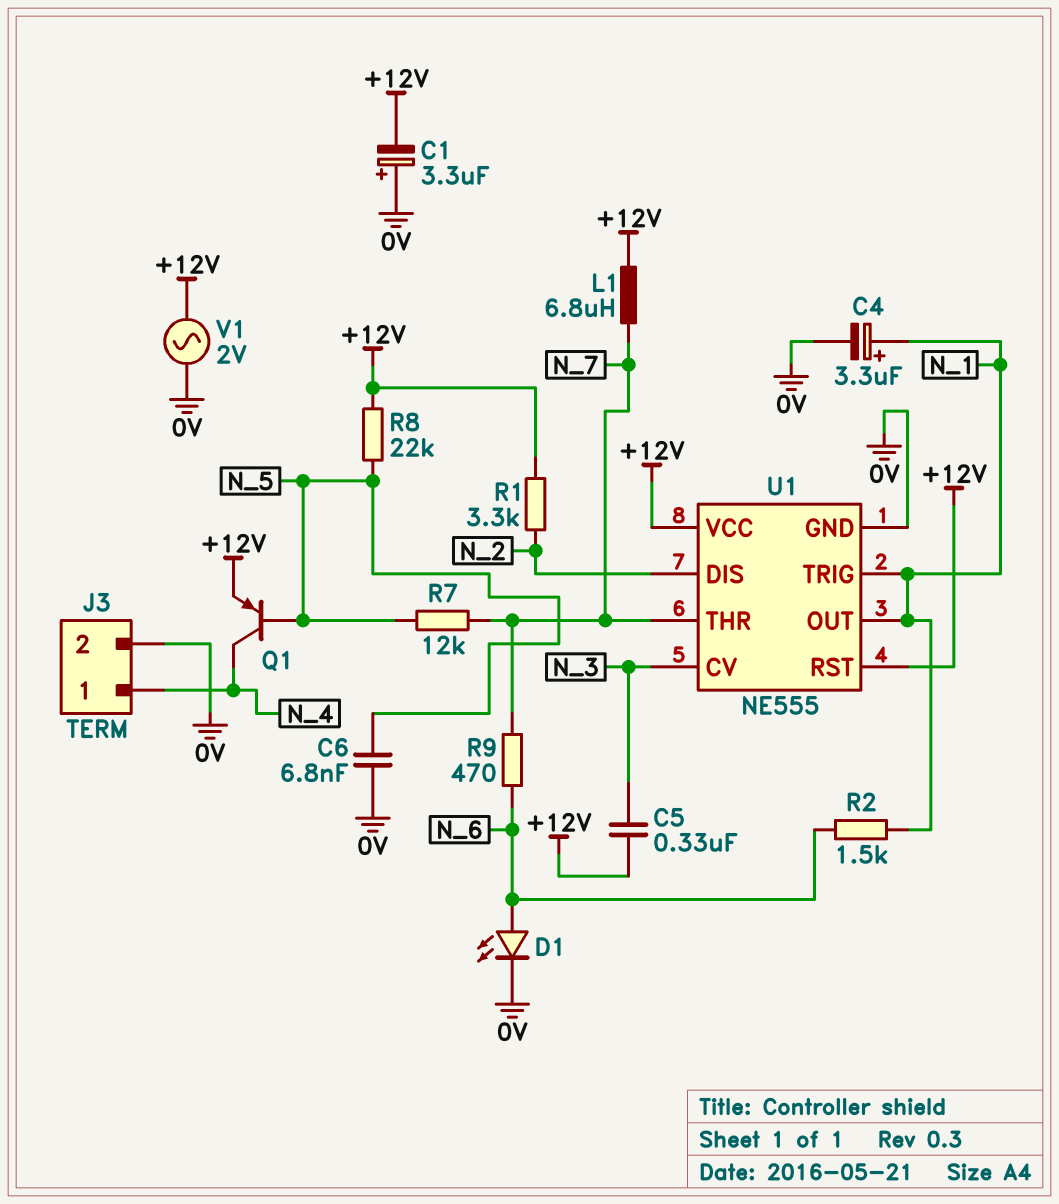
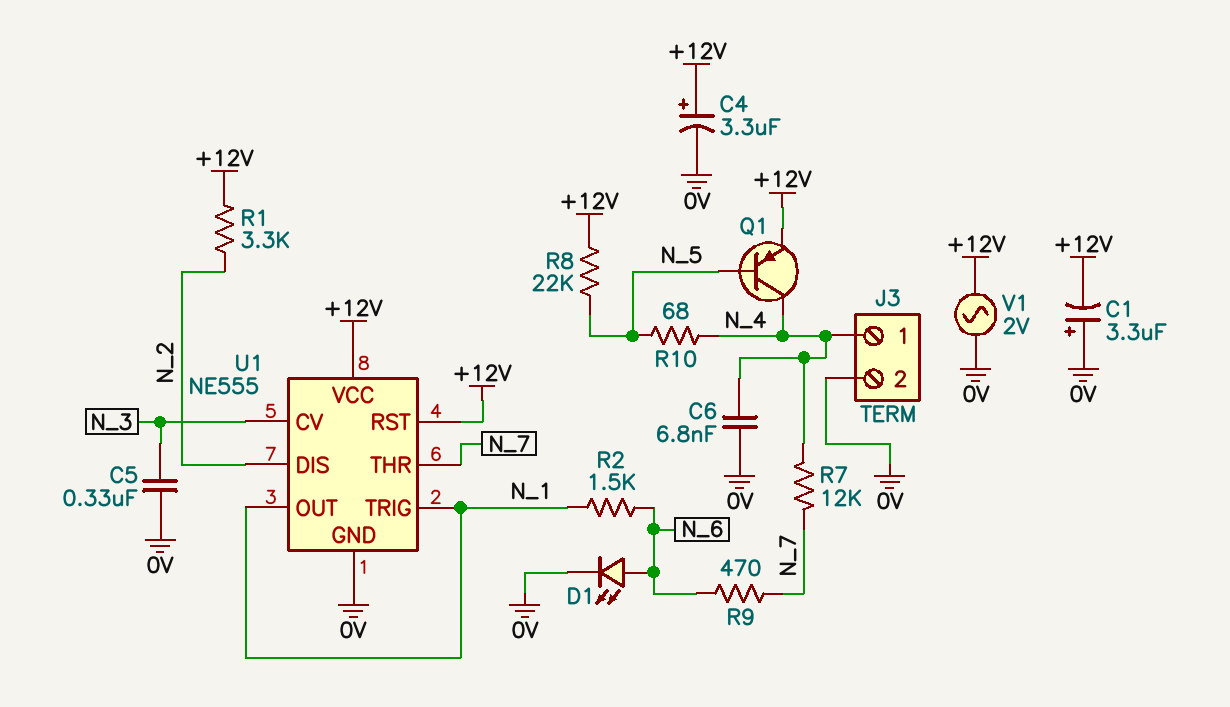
C4: 3.3uF (plus N_1, minus 0V) -> 3.3uF (plus +12V, minus 0V)
C5: 330nF (+12V, N_3) -> 330nF (0V, N_3)
C6: 6.8nF (0V, N_5) -> 6.8nF (0V, N_4)
L1: 6.8uH (+12V, N_7) -> none
R7: 12k (N_5, N_7) -> 12k (N_4, N_7)
R10: none -> 68 (N_4, N_5)

